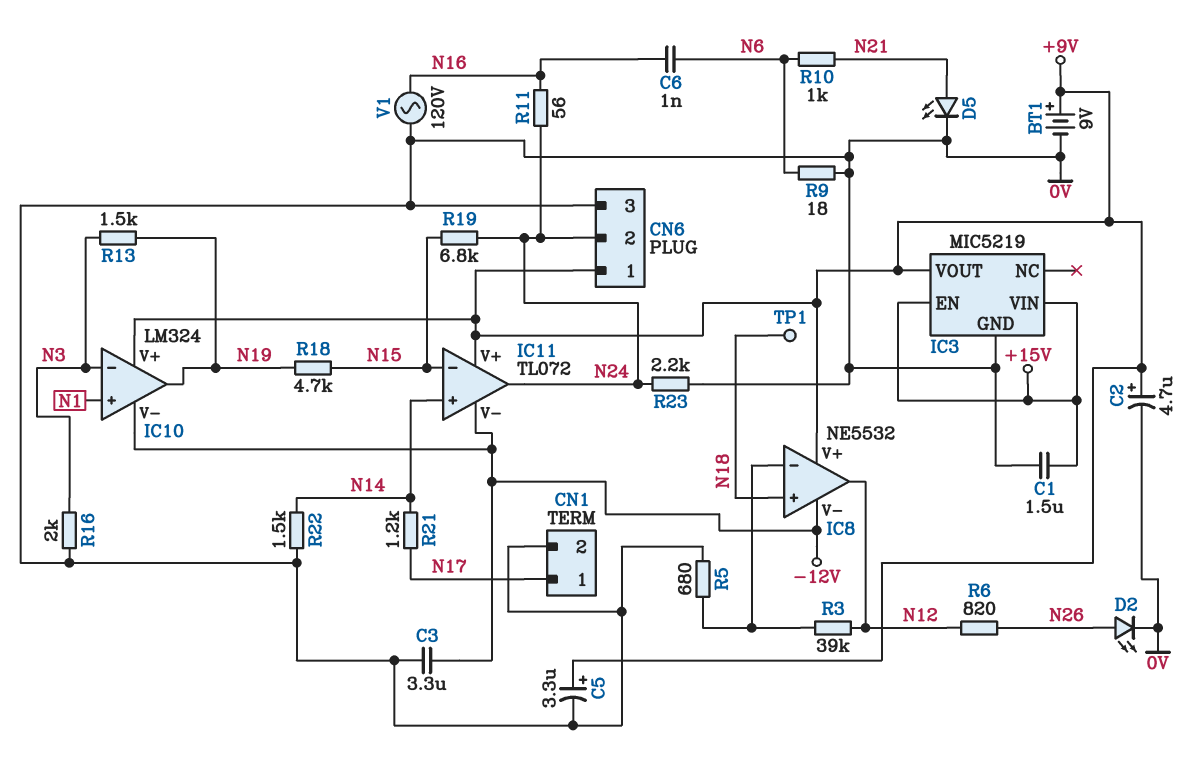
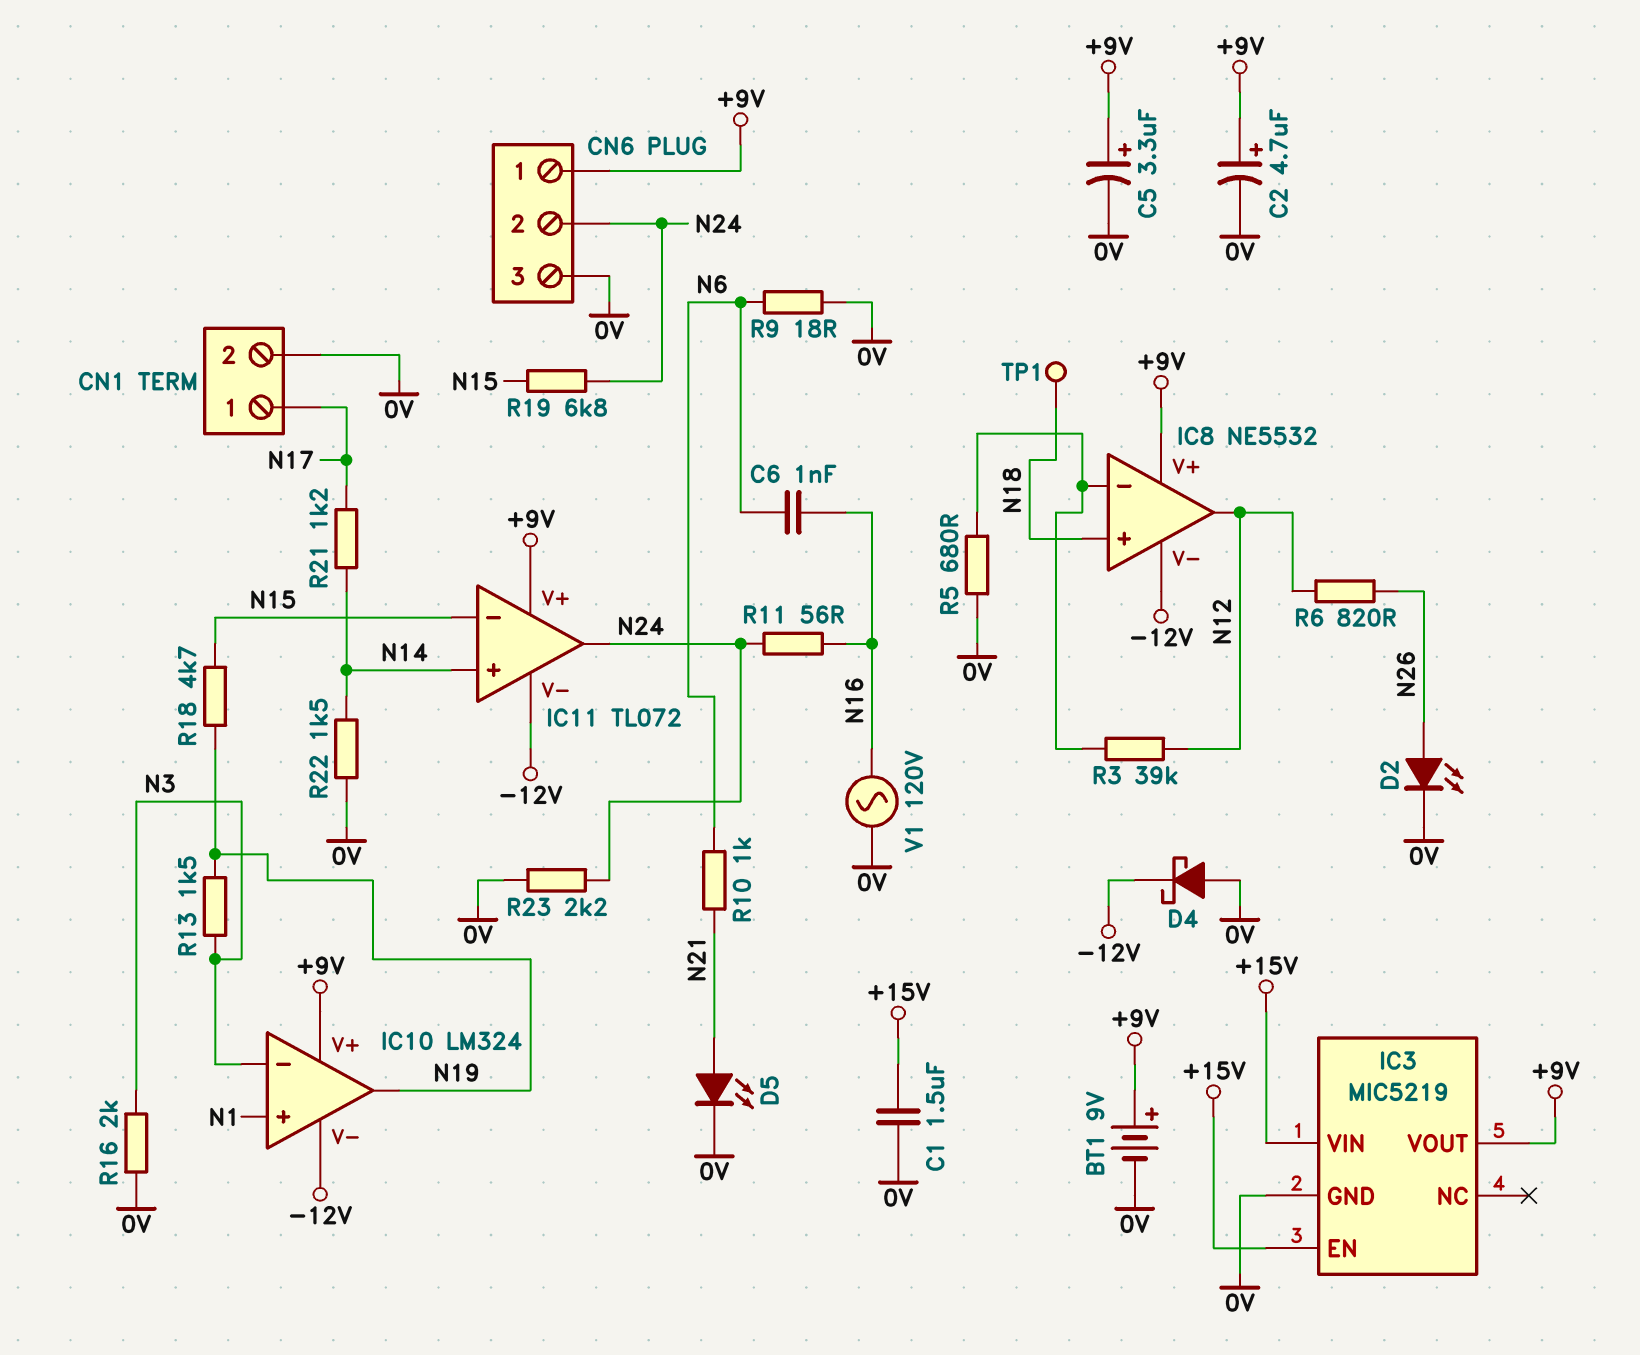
C3: 3.3uF (-12V, 0V) -> none
D4: none -> schottky (A 0V, K -12V)

